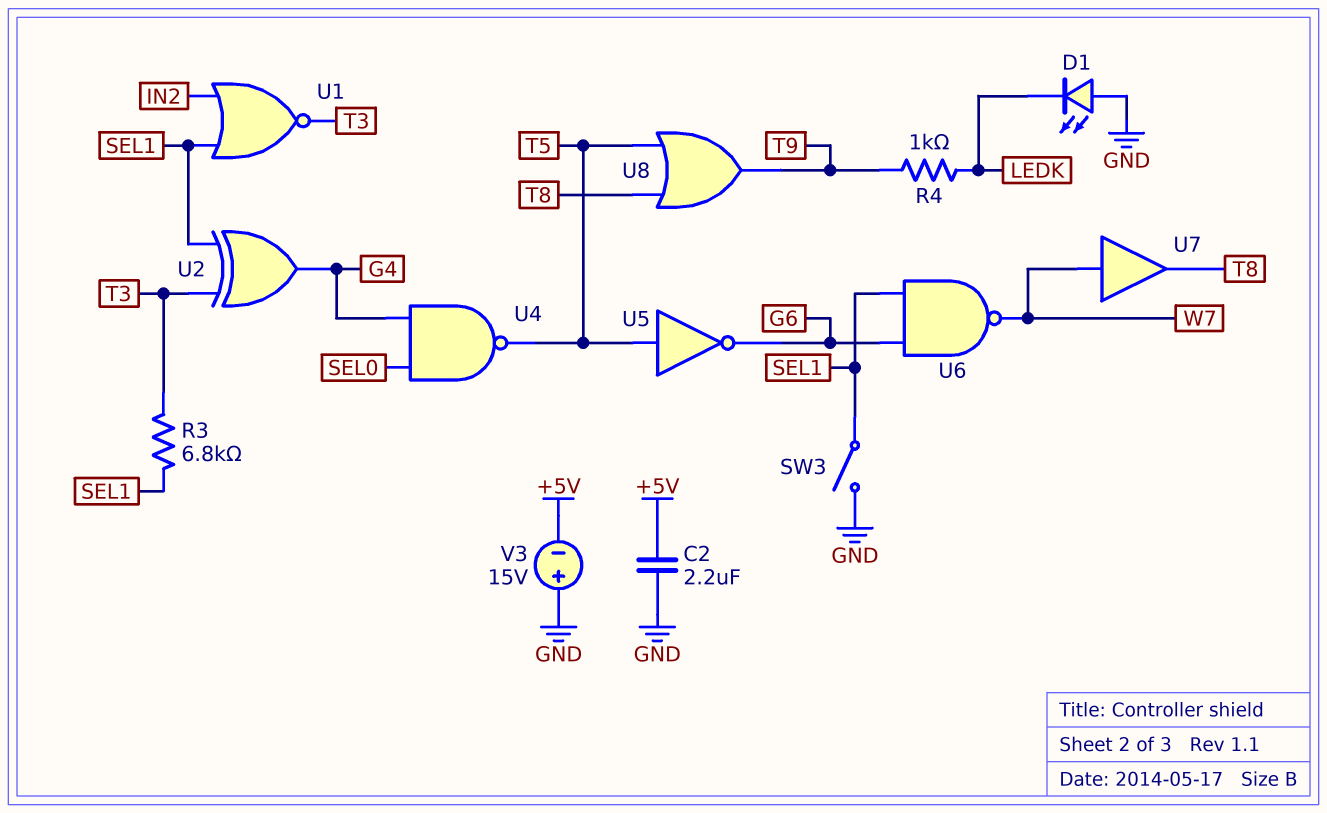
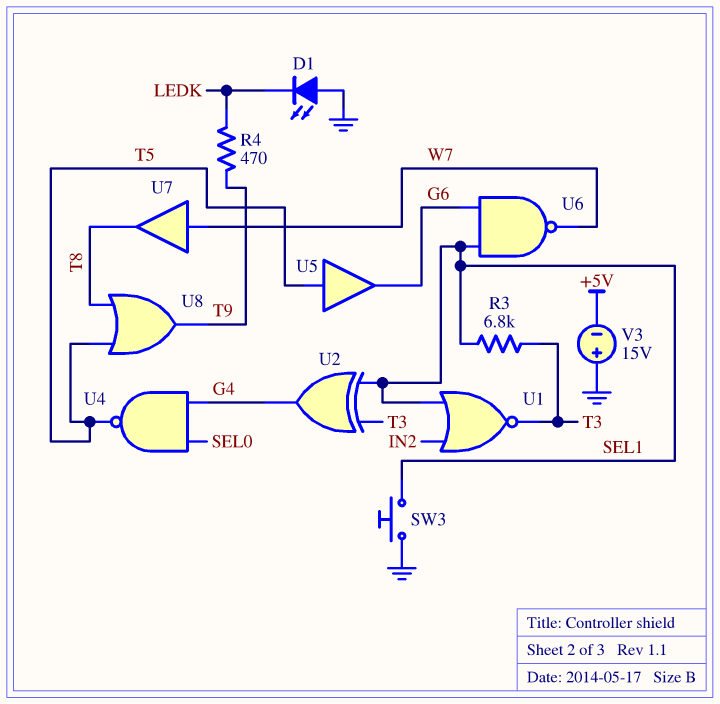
C2: 2.2uF (+5V, GND) -> none
R4: 1k (LEDK, T9) -> 470 (LEDK, T9)
SW3: switch (GND, SEL1) -> button (GND, SEL1)
U5: NOT (in T5, out G6) -> buffer (in T5, out G6)

